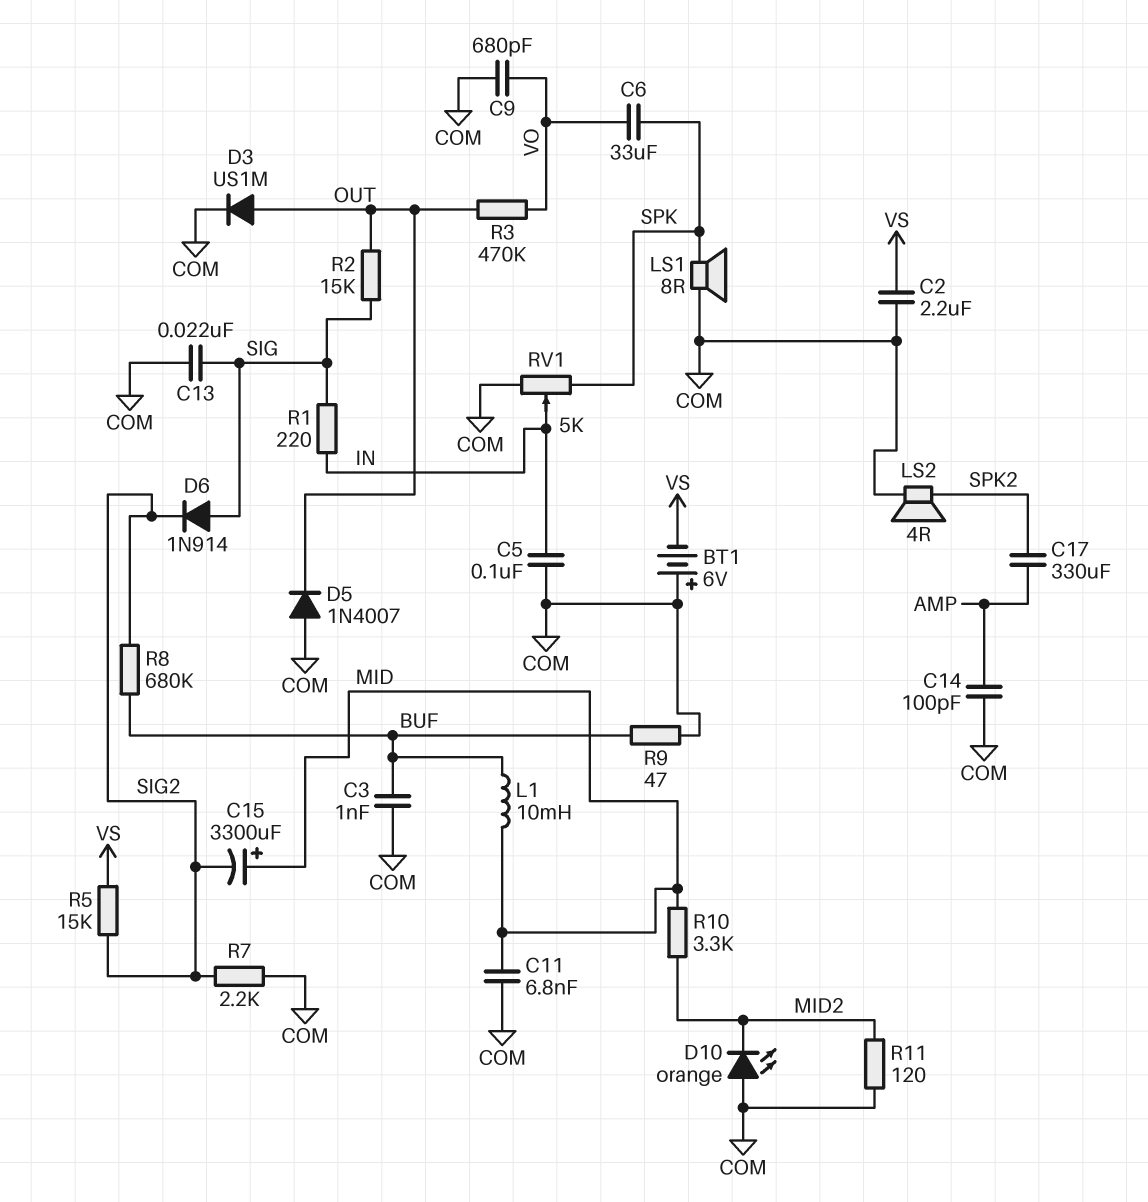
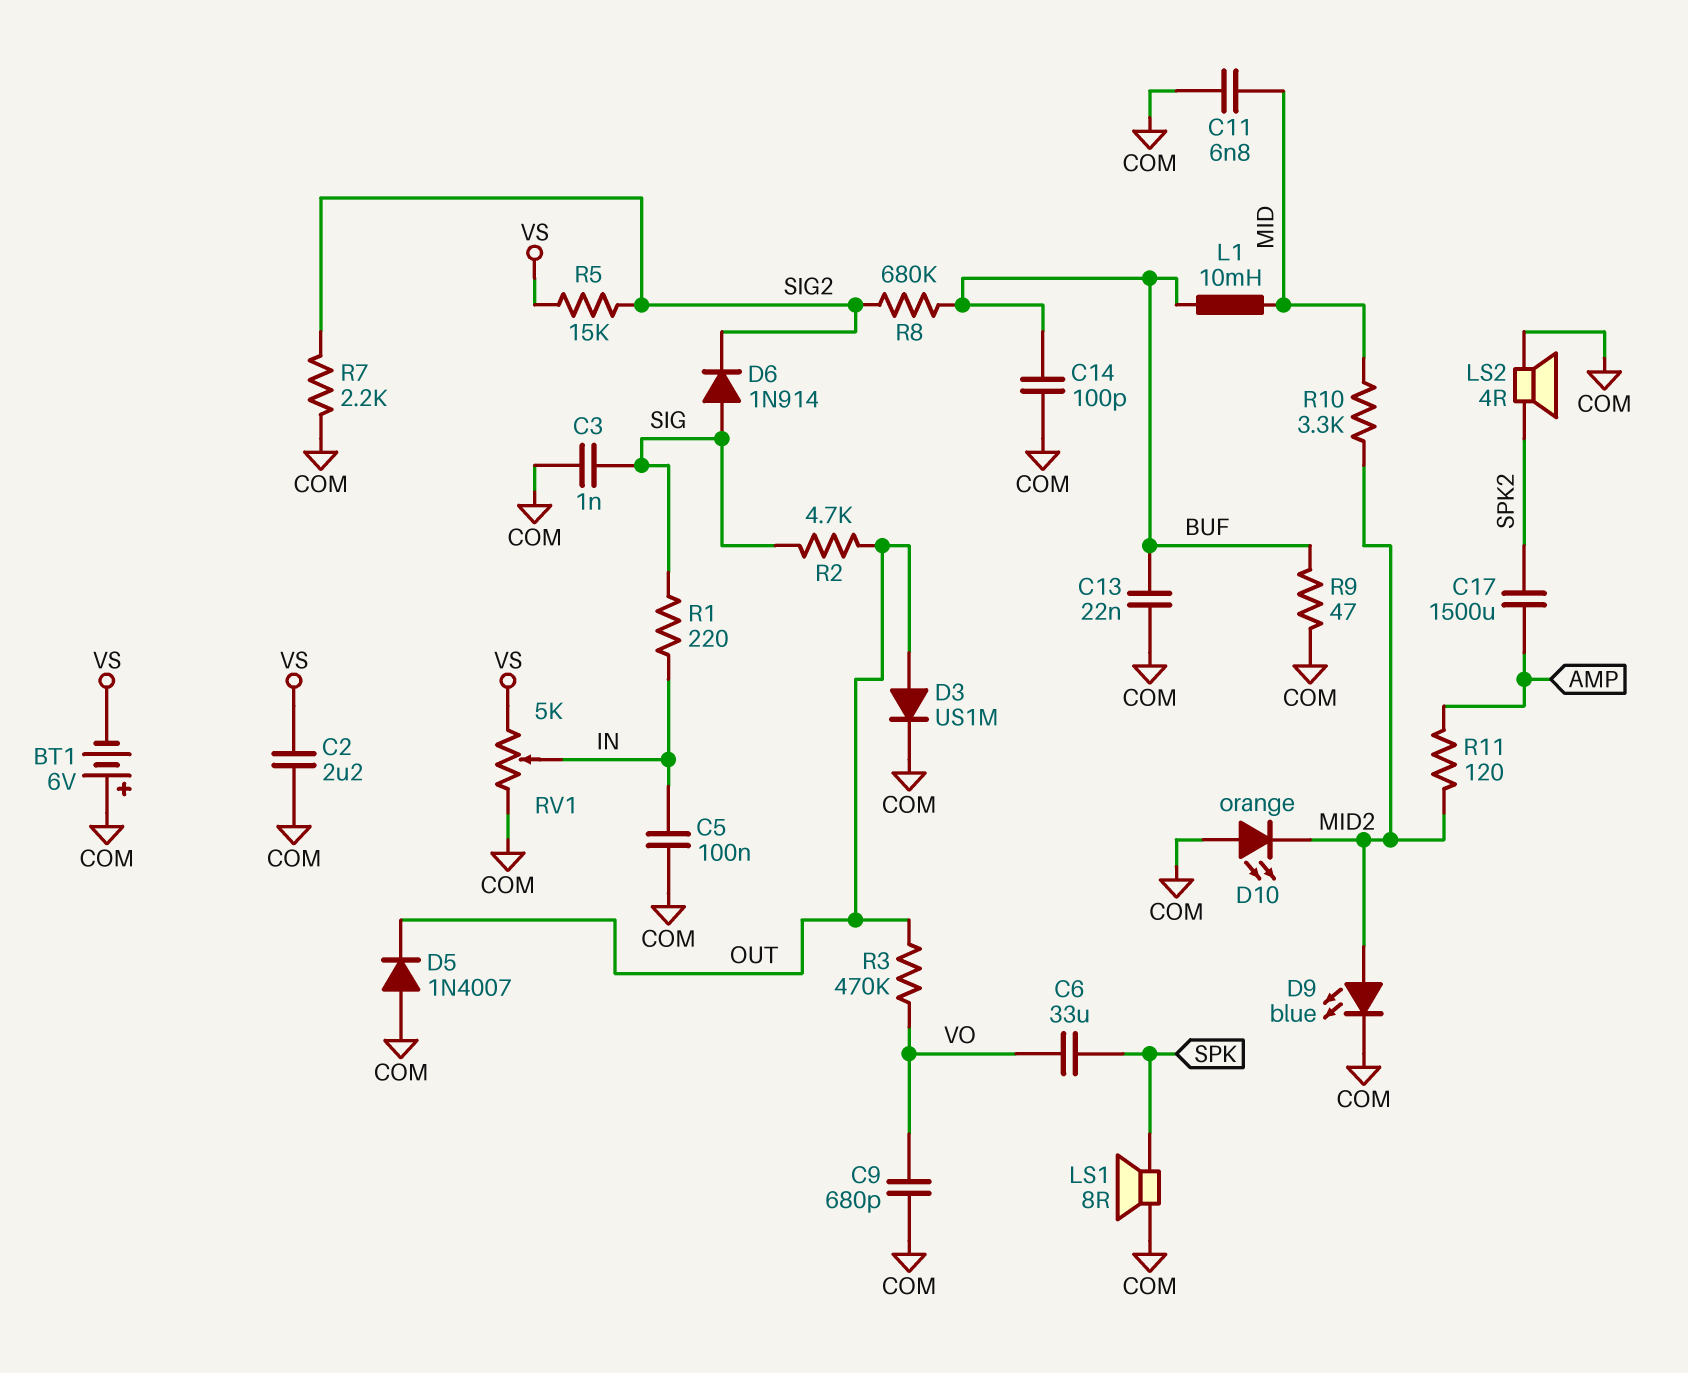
C3: 1nF (BUF, COM) -> 1nF (COM, SIG)
C13: 22nF (COM, SIG) -> 22nF (BUF, COM)
C14: 100pF (AMP, COM) -> 100pF (BUF, COM)
C15: 3300uF (plus MID, minus SIG2) -> none
C17: 330uF (AMP, SPK2) -> 1500uF (AMP, SPK2)
D9: none -> LED blue (A MID2, K COM)
R2: 15k (OUT, SIG) -> 4.7k (OUT, SIG)
R11: 120 (COM, MID2) -> 120 (AMP, MID2)
RV1: 5k (COM, SPK, wiper IN) -> 5k (COM, VS, wiper IN)

